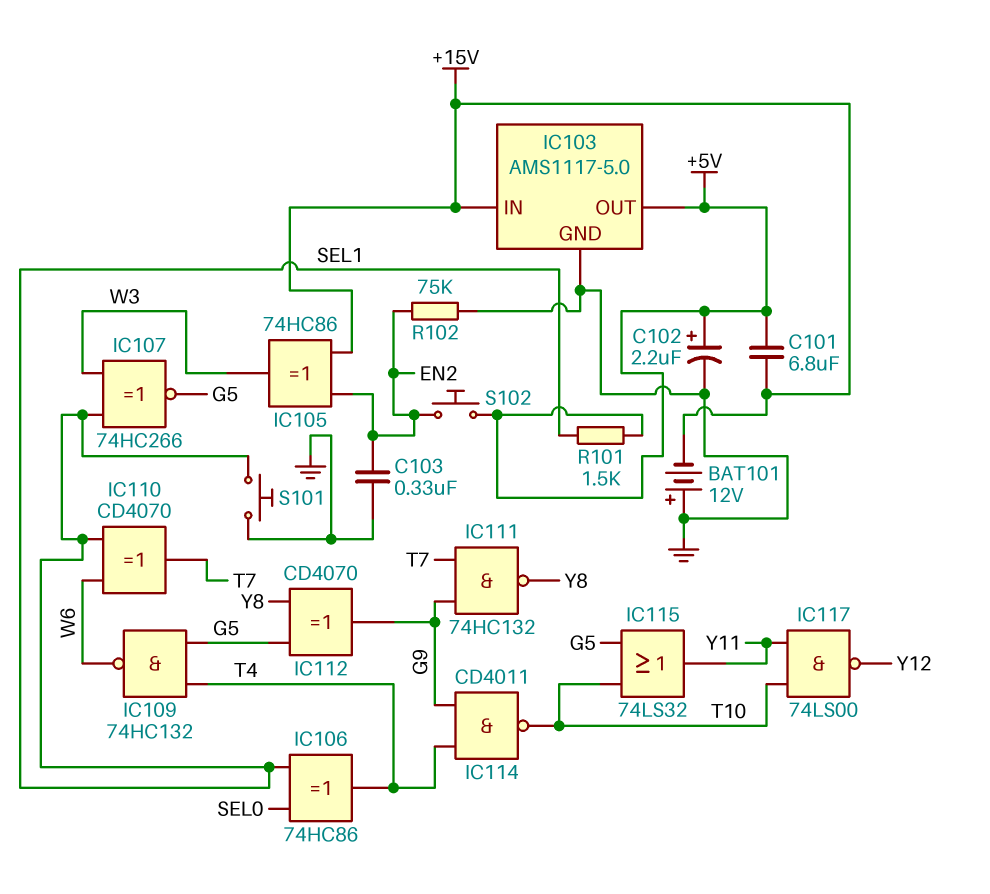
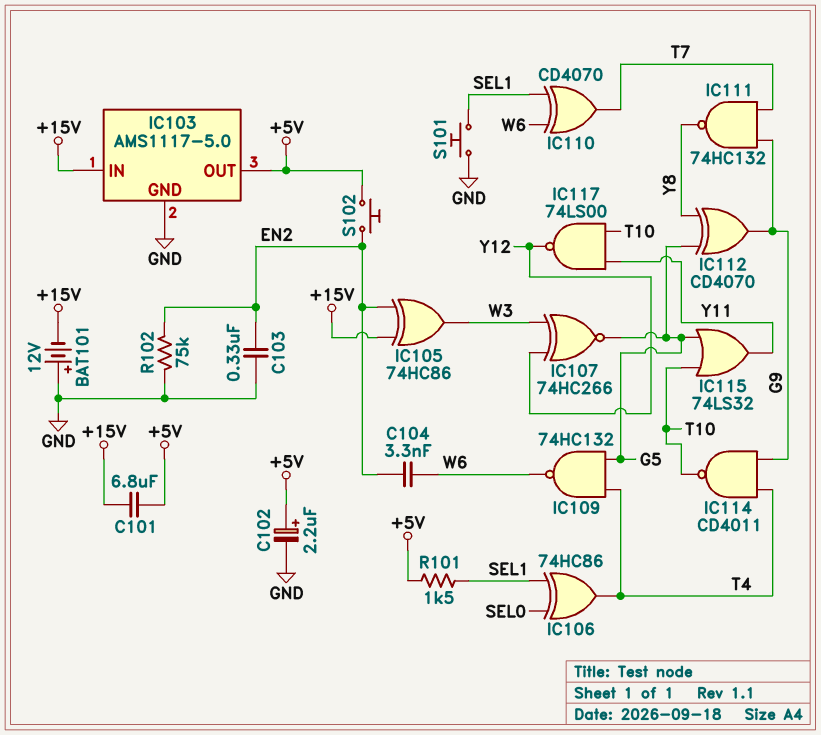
C104: none -> 3.3nF (EN2, W6)
IC107: XNOR 74HC266 (in SEL1, in W3, out G5) -> XNOR 74HC266 (in W3, in Y12, out G5)

